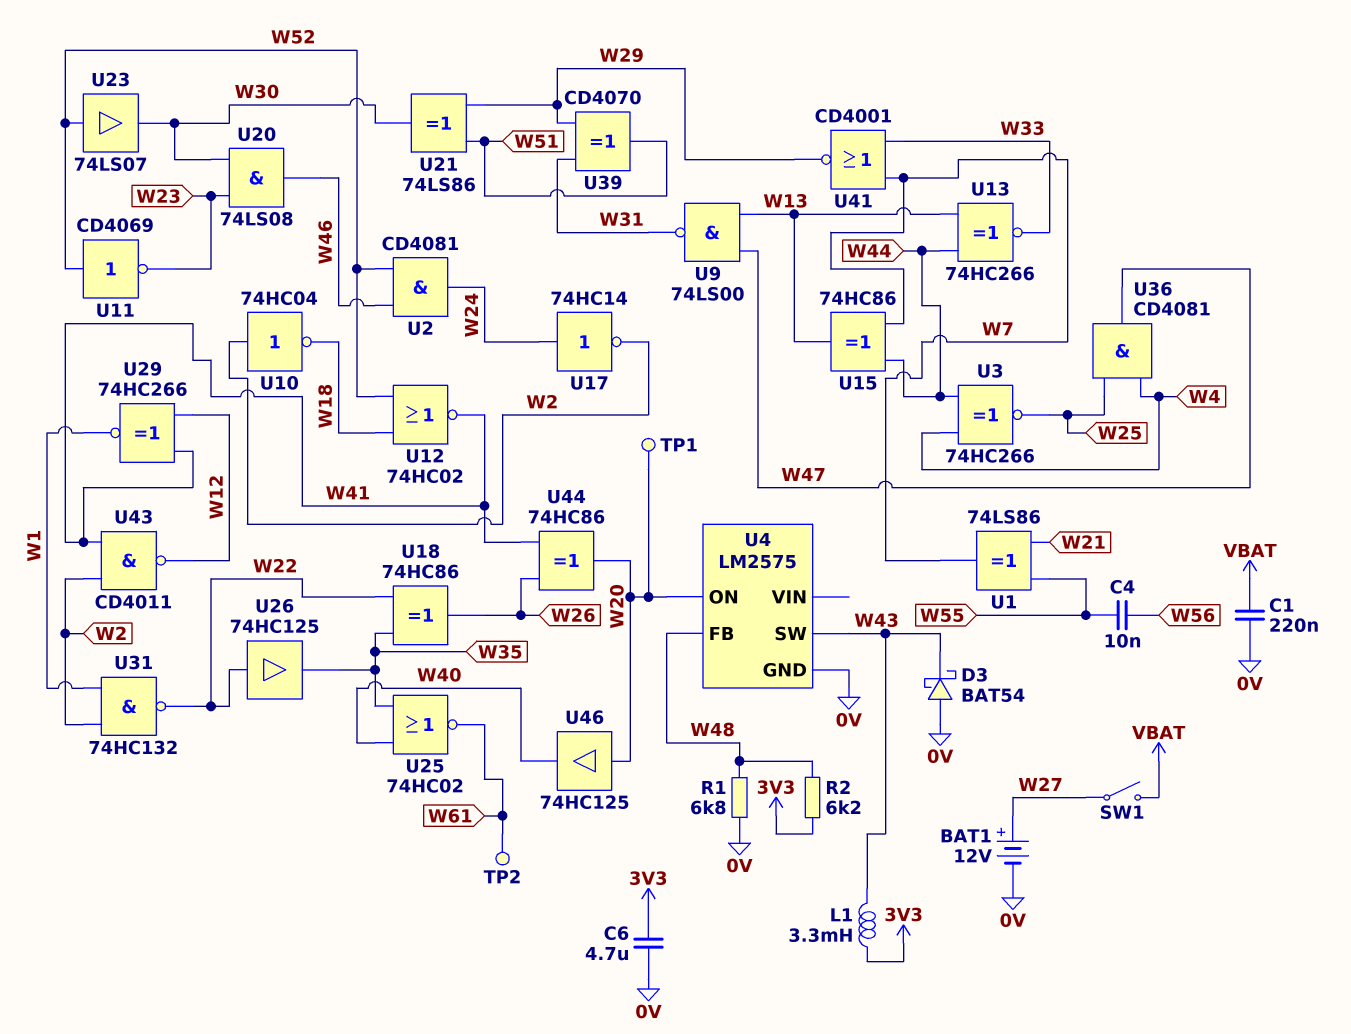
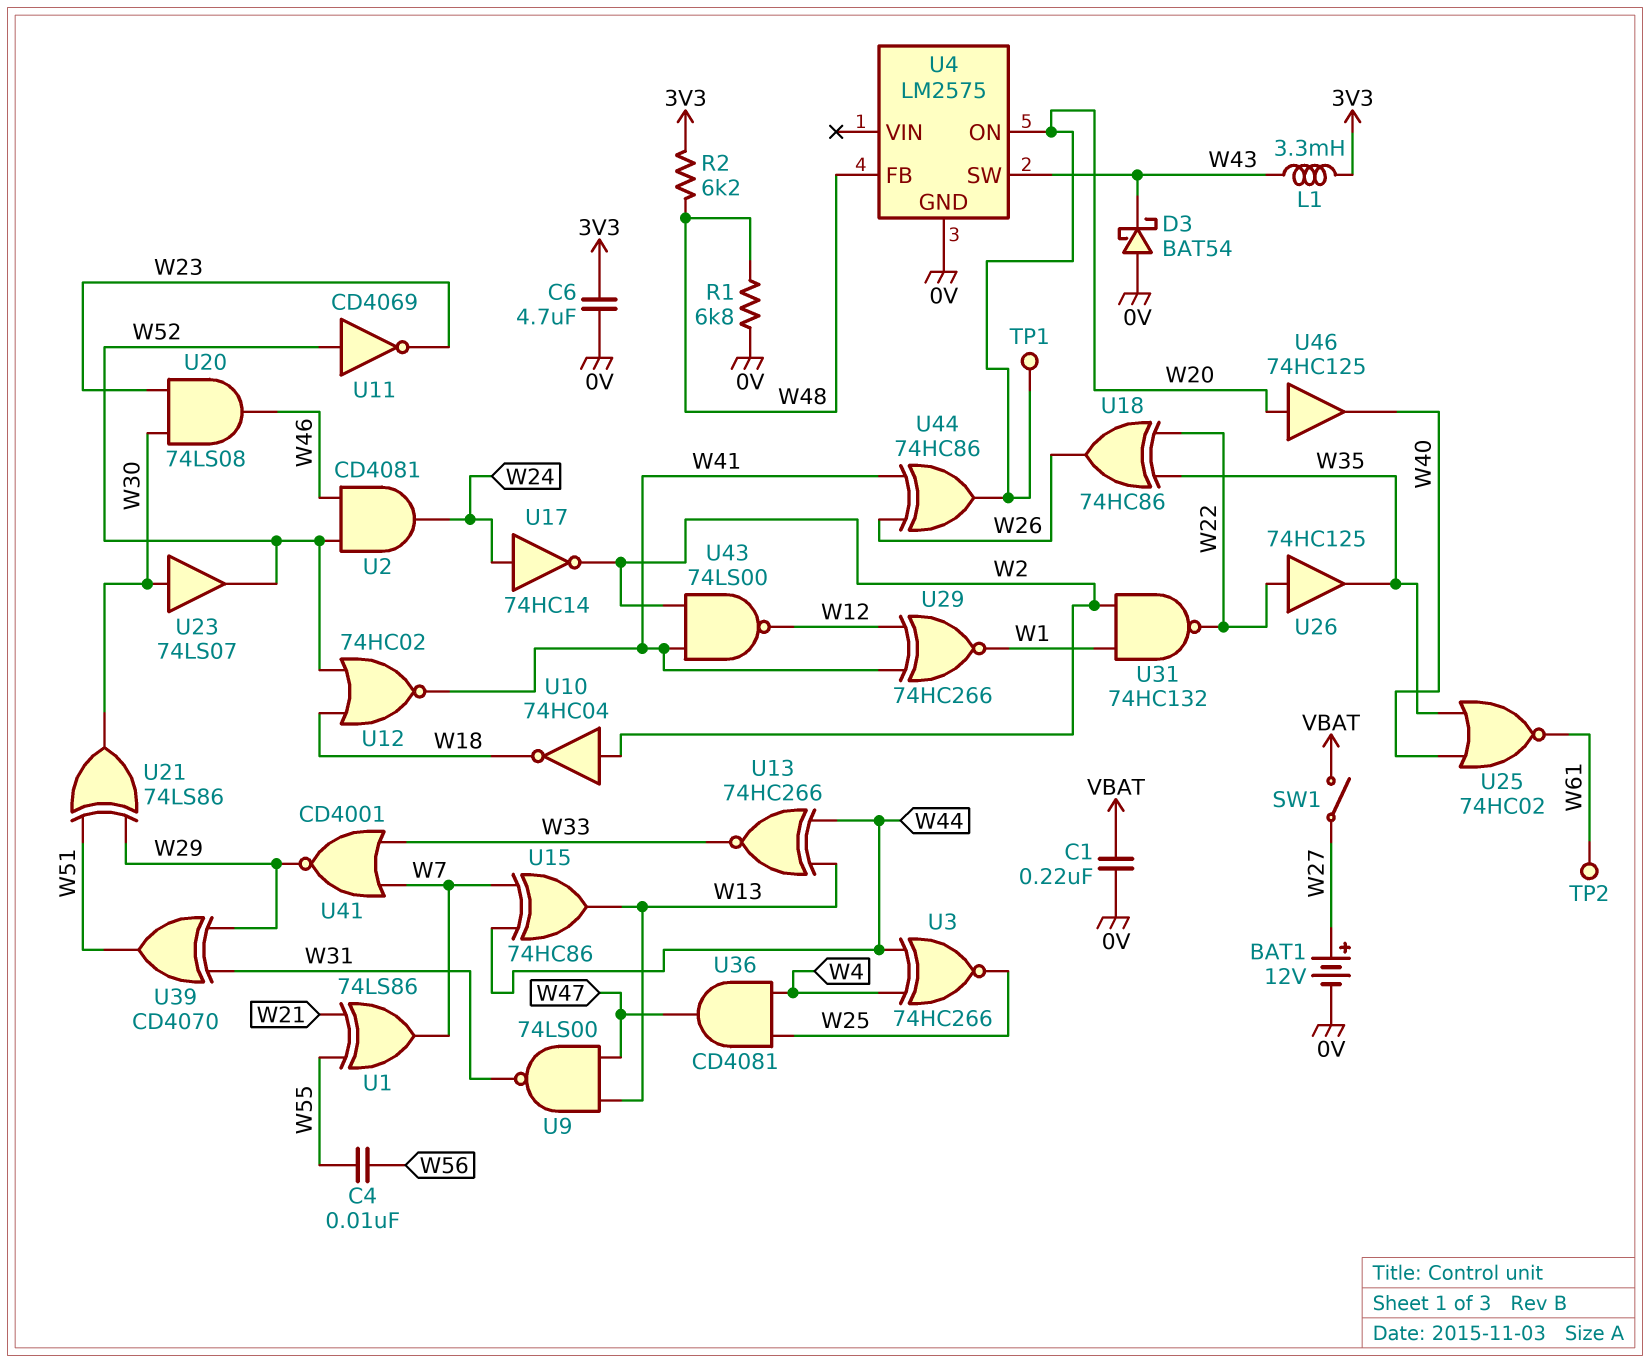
U23: buffer 74LS07 (in W52, out W30) -> buffer 74LS07 (in W30, out W52)
U43: NAND CD4011 (in W2, in W41, out W12) -> NAND 74LS00 (in W2, in W41, out W12)

